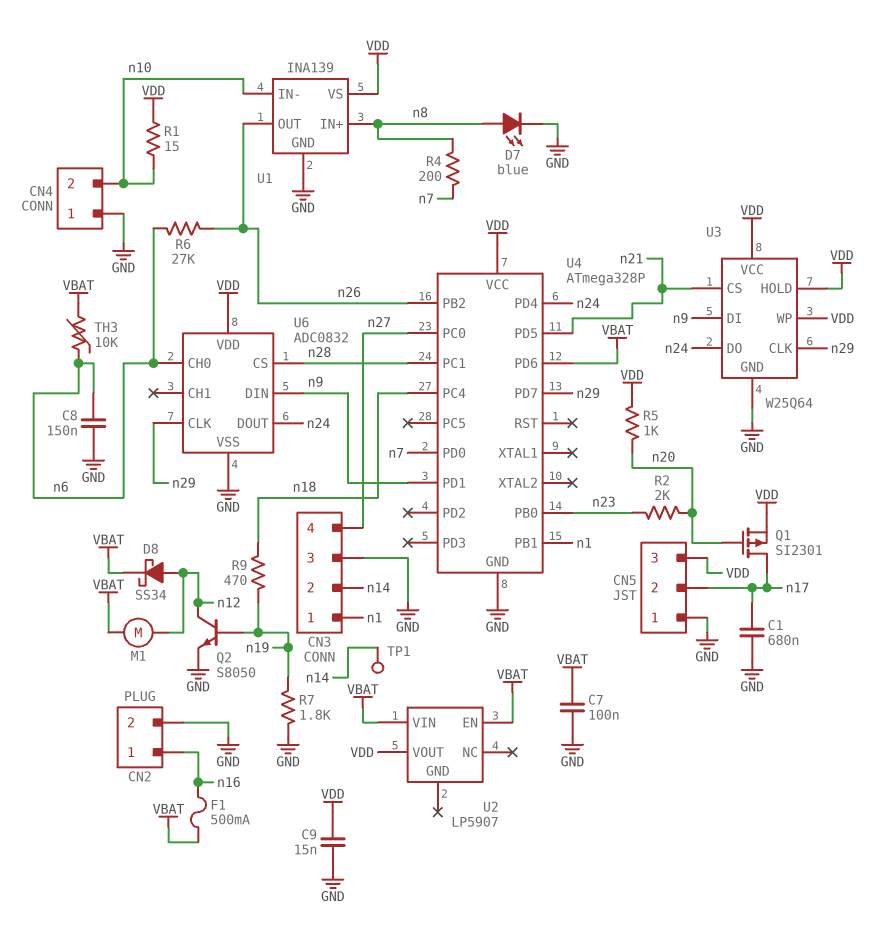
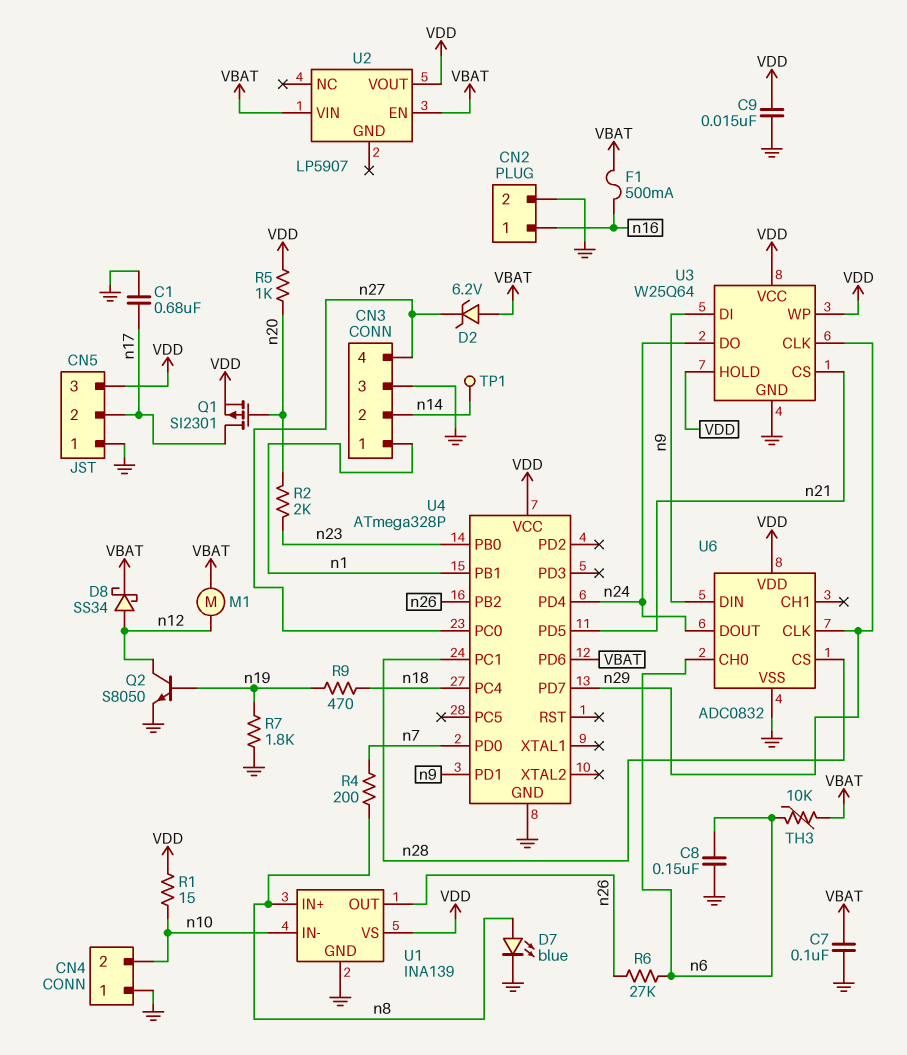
D2: none -> zener 6.2V (A VBAT, K n27)

